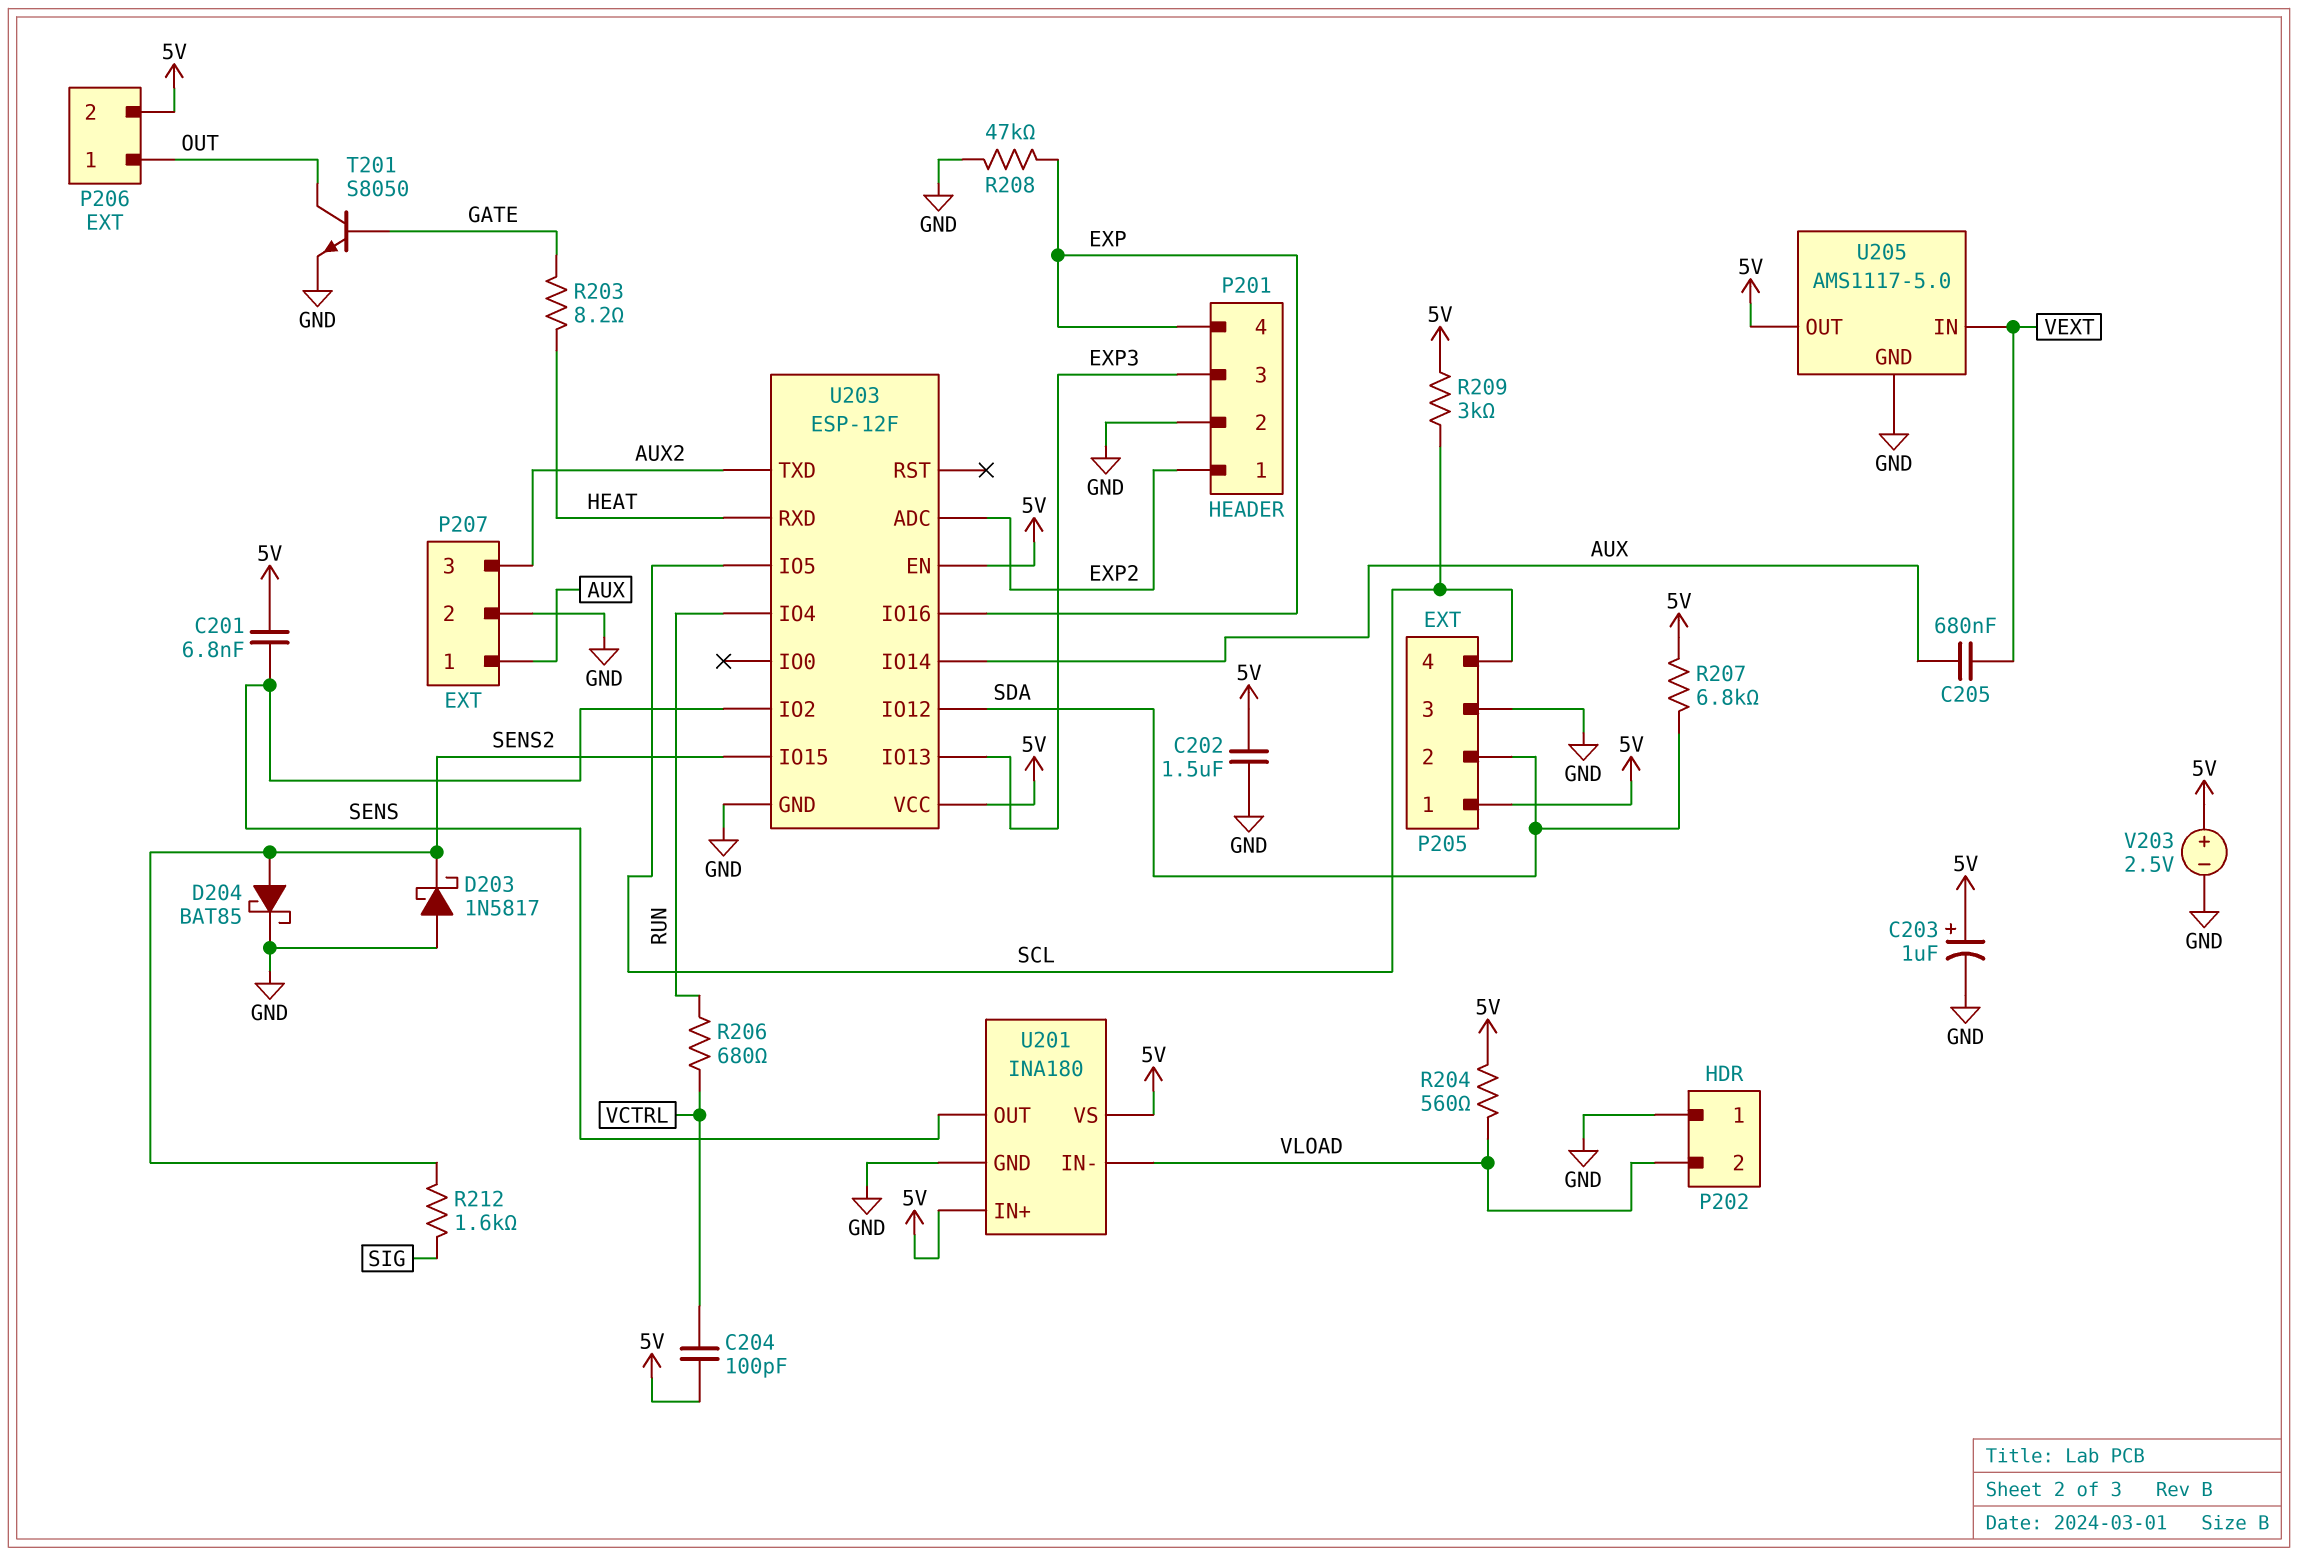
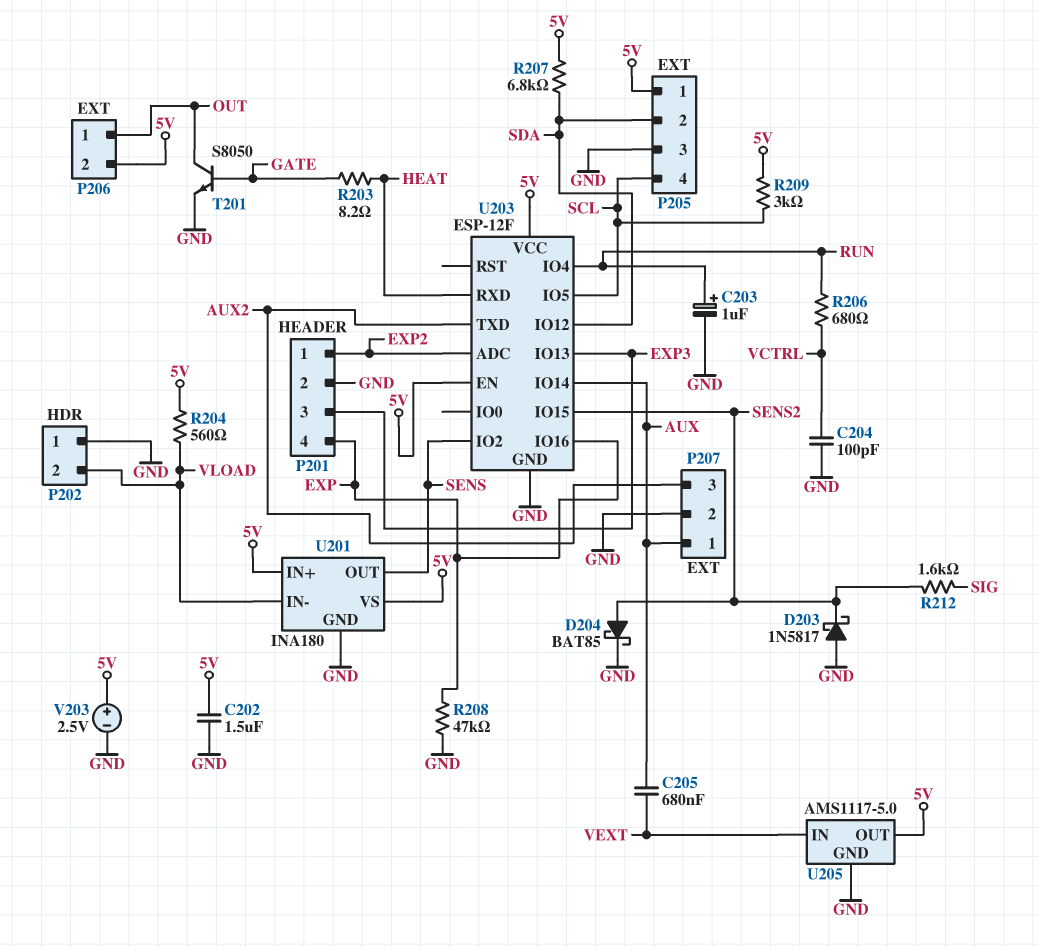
C201: 6.8nF (5V, SENS) -> none
C203: 1uF (plus 5V, minus GND) -> 1uF (plus RUN, minus GND)
C204: 100pF (5V, VCTRL) -> 100pF (GND, VCTRL)

